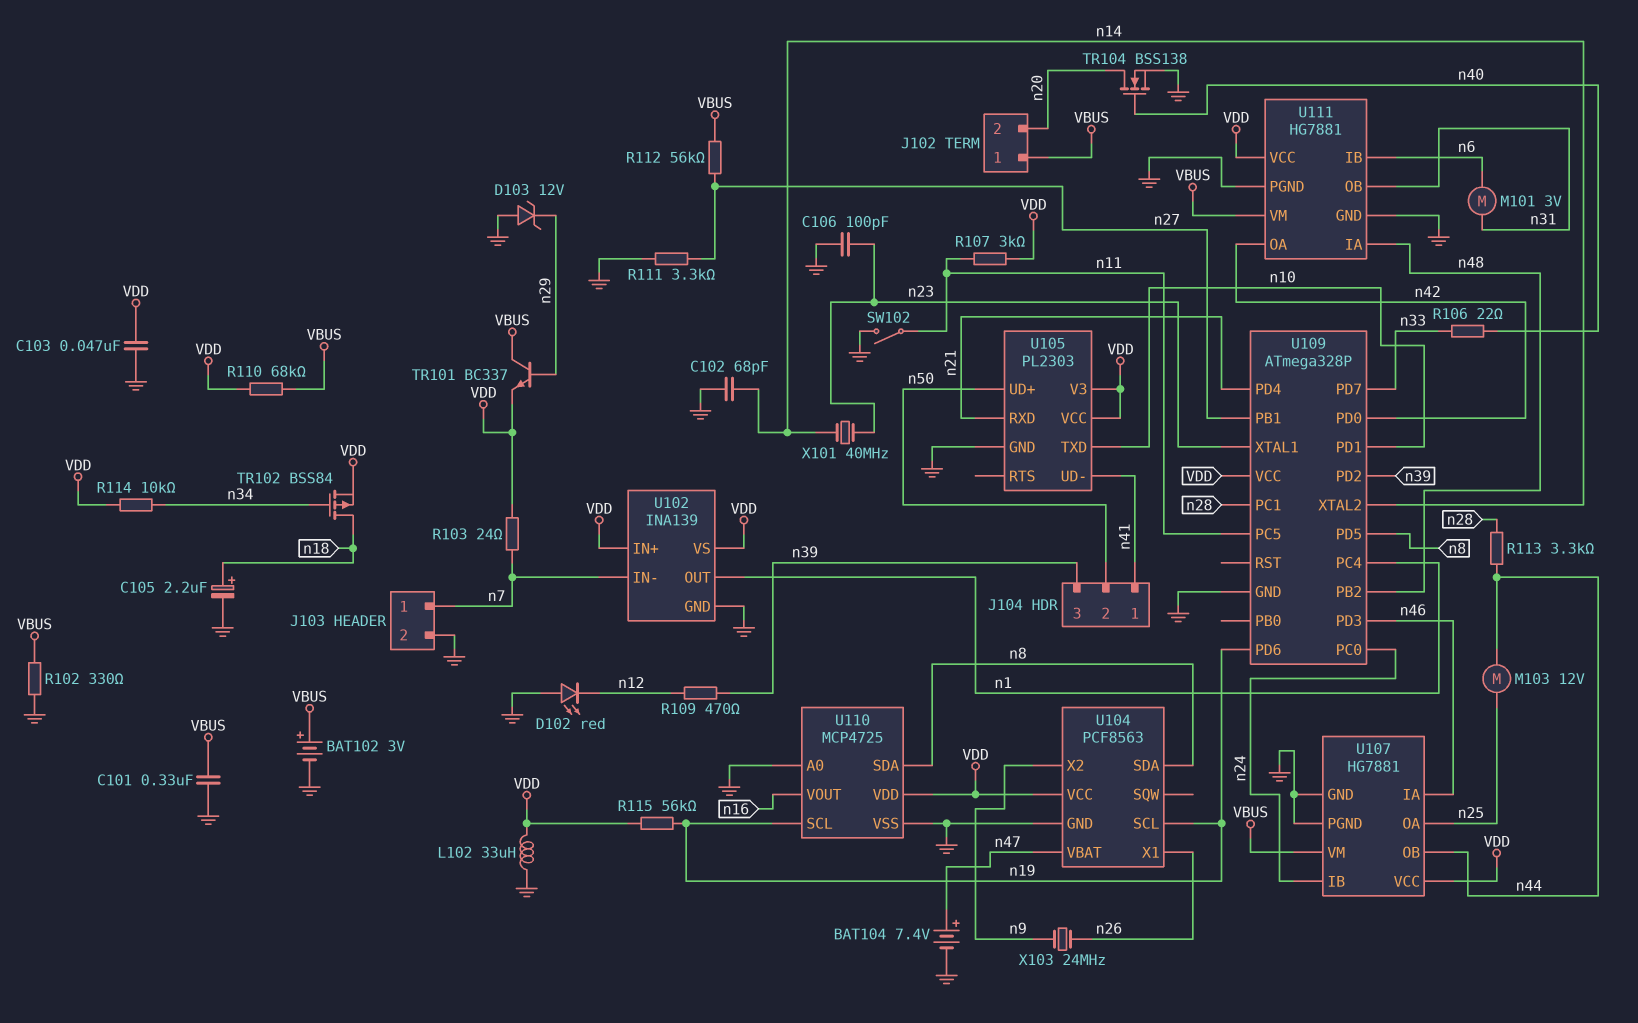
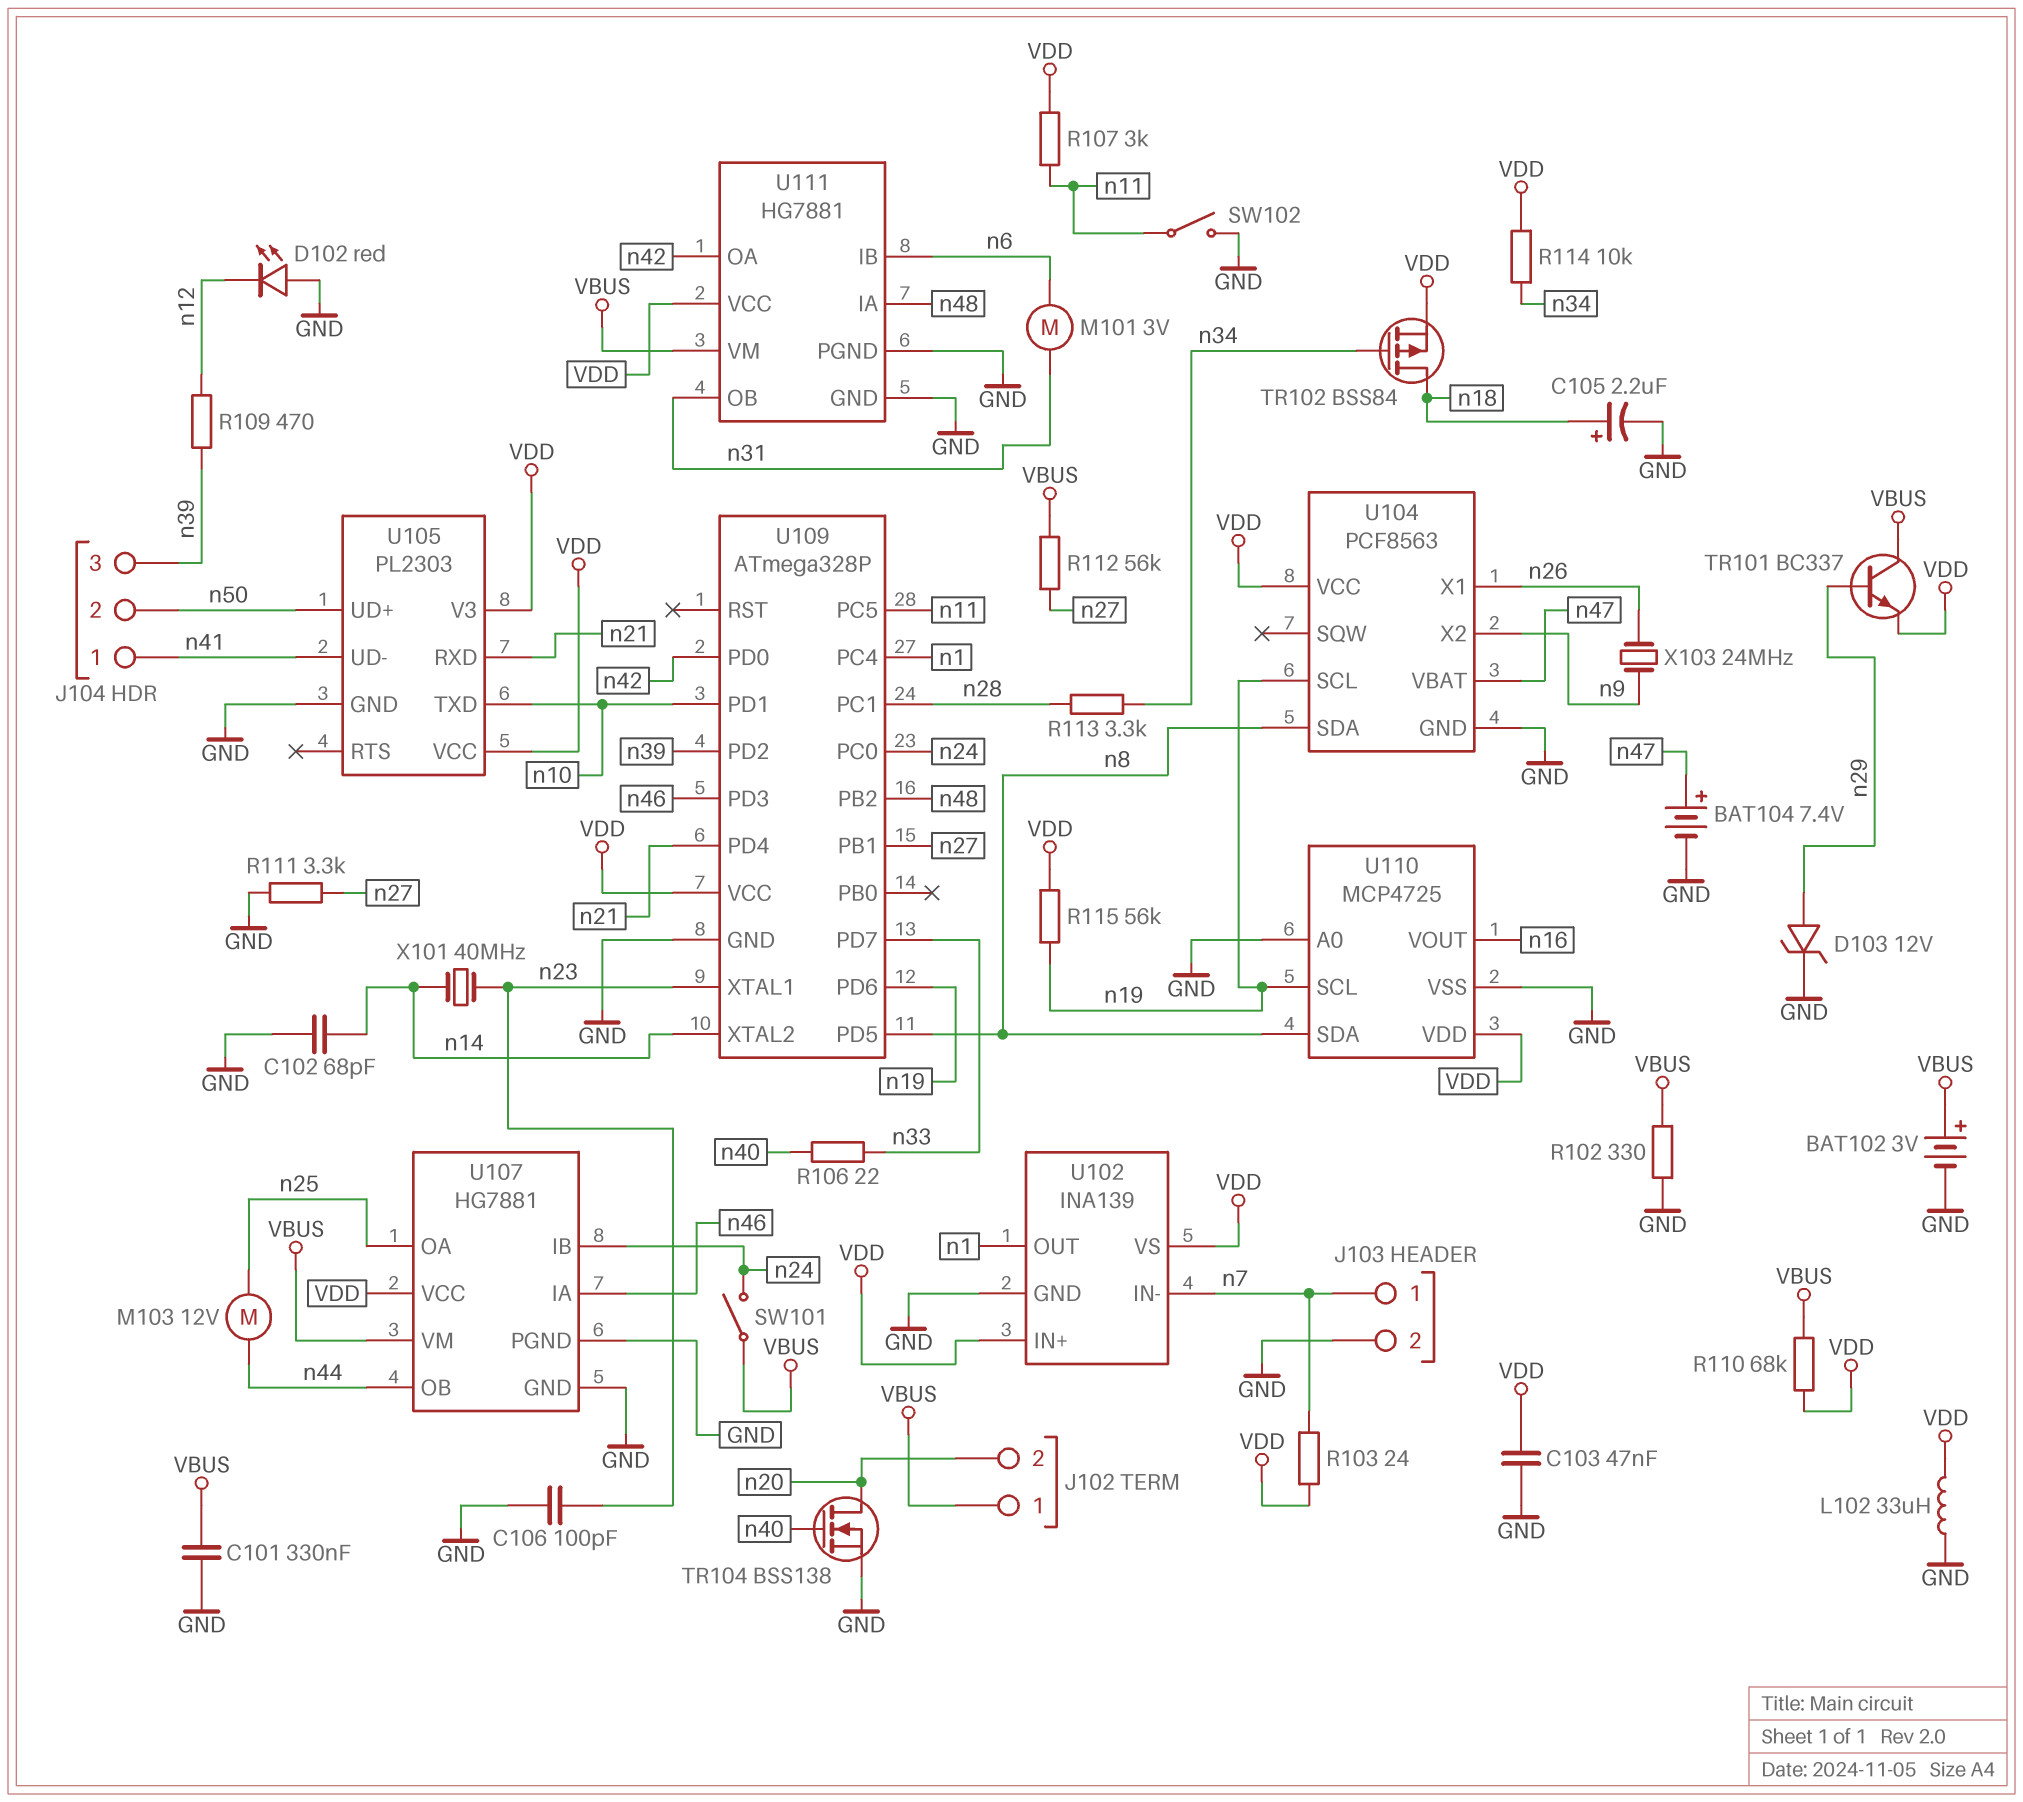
D103: zener 12V (A GND, K n29) -> zener 12V (A n29, K GND)
R113: 3.3k (n28, n44) -> 3.3k (n28, n34)
SW101: none -> switch (VBUS, n24)

